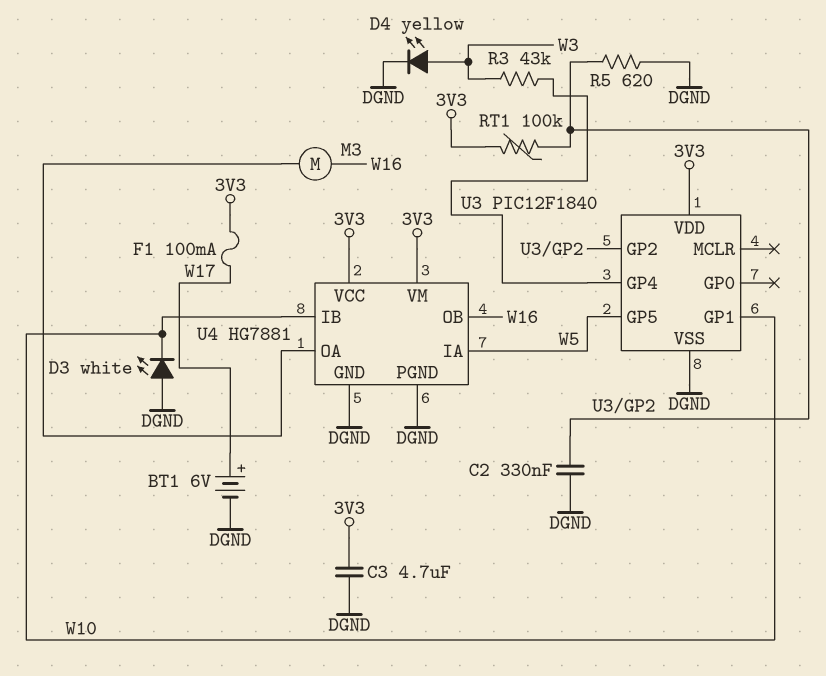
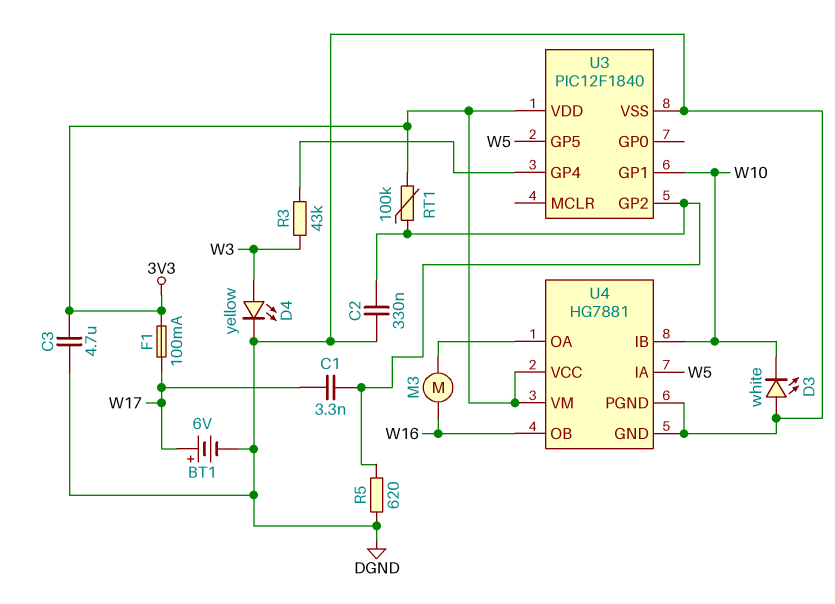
C1: none -> 3.3nF (U3/GP2, W17)

